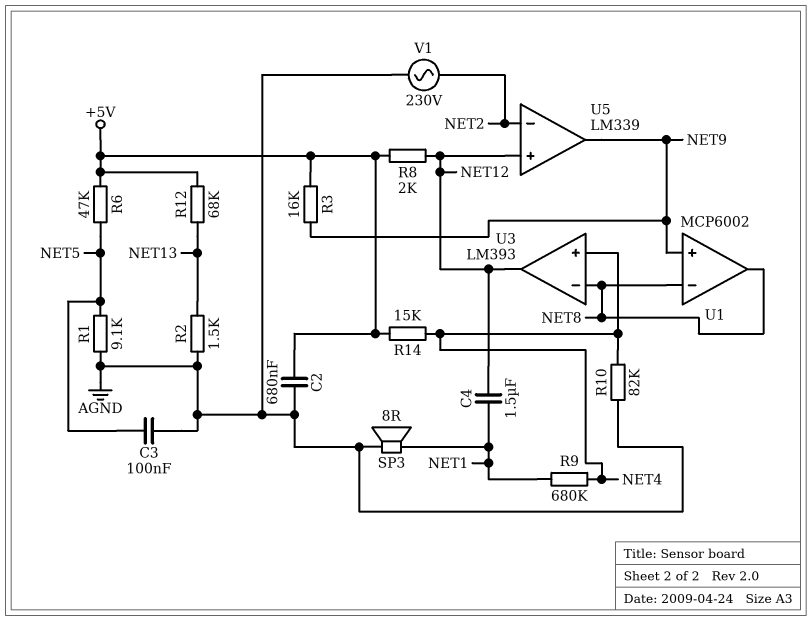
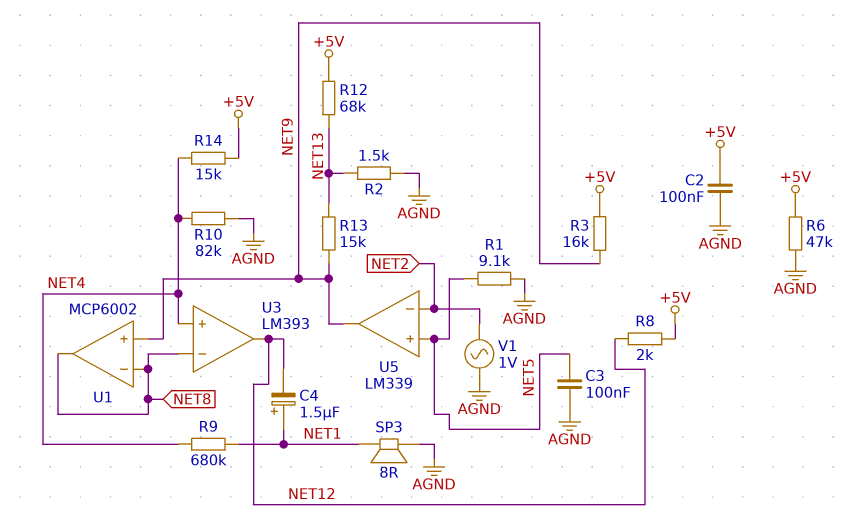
C2: 680nF (+5V, AGND) -> 100nF (+5V, AGND)
C4: 1.5uF (NET1, NET12) -> 1.5uF (plus NET1, minus NET12)
R6: 47k (+5V, NET5) -> 47k (+5V, AGND)
R13: none -> 15k (NET9, NET13)
U5 pin in+: NET12 -> NET5
V1: AC 230V (AGND, NET2) -> AC 1V (AGND, NET2)

